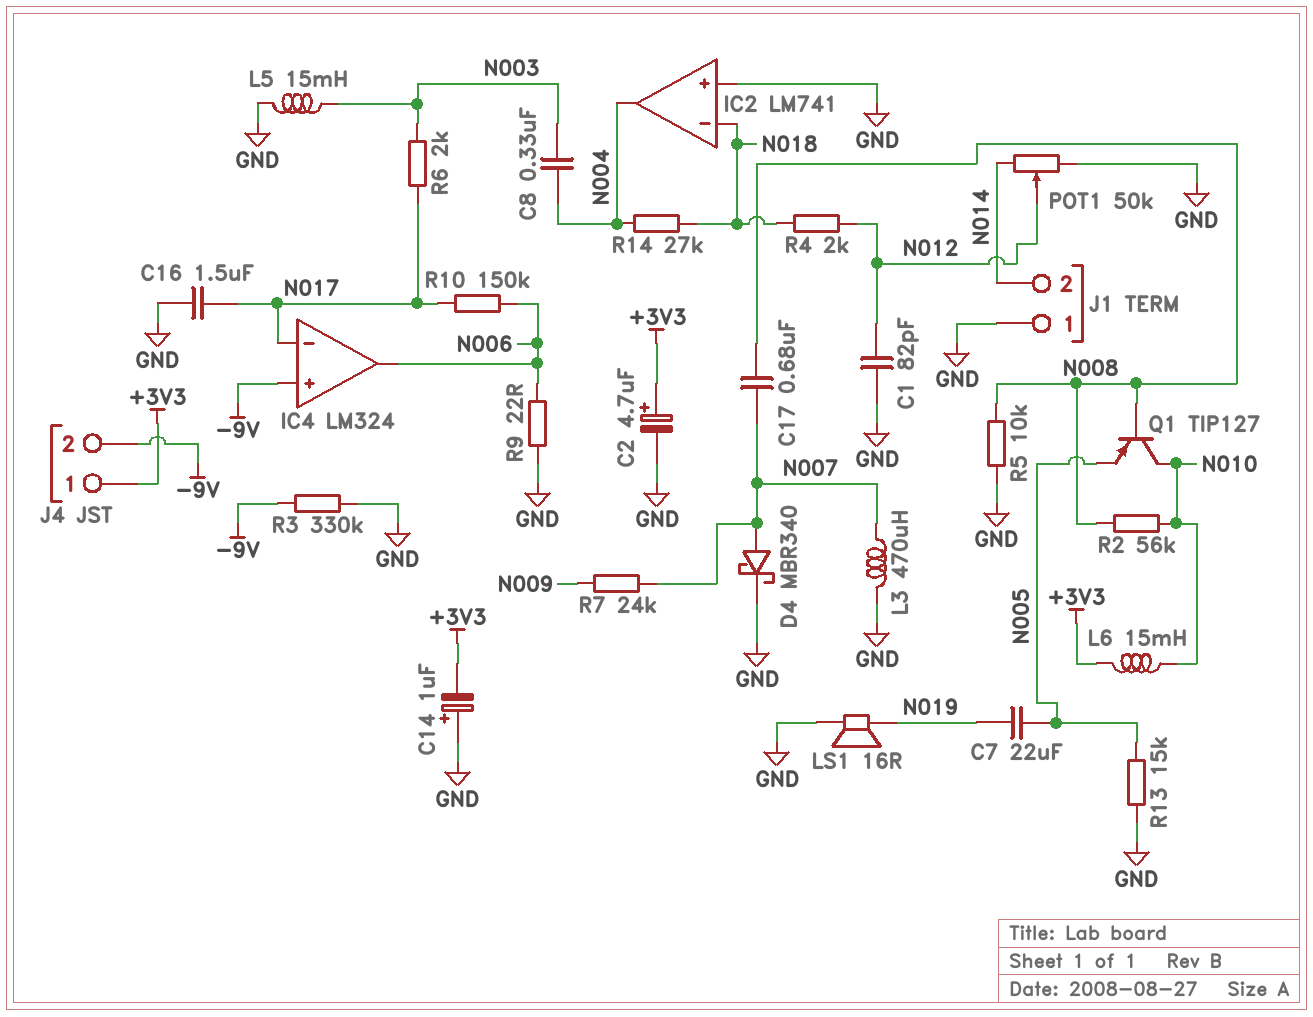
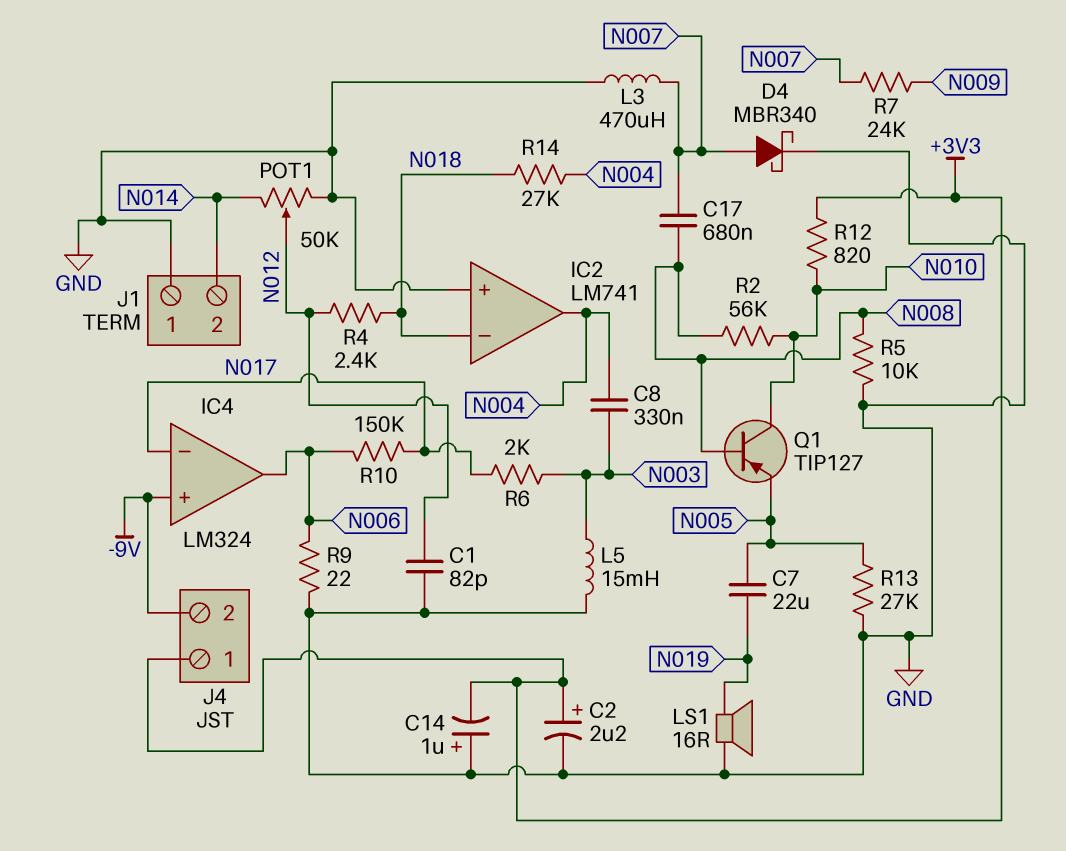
C2: 4.7uF (plus +3V3, minus GND) -> 2.2uF (plus +3V3, minus GND)
C16: 1.5uF (GND, N017) -> none
L6: 15mH (+3V3, N010) -> none
R3: 330k (-9V, GND) -> none
R4: 2k (N012, N018) -> 2.4k (N012, N018)
R12: none -> 820 (+3V3, N010)
R13: 15k (GND, N005) -> 27k (GND, N005)

